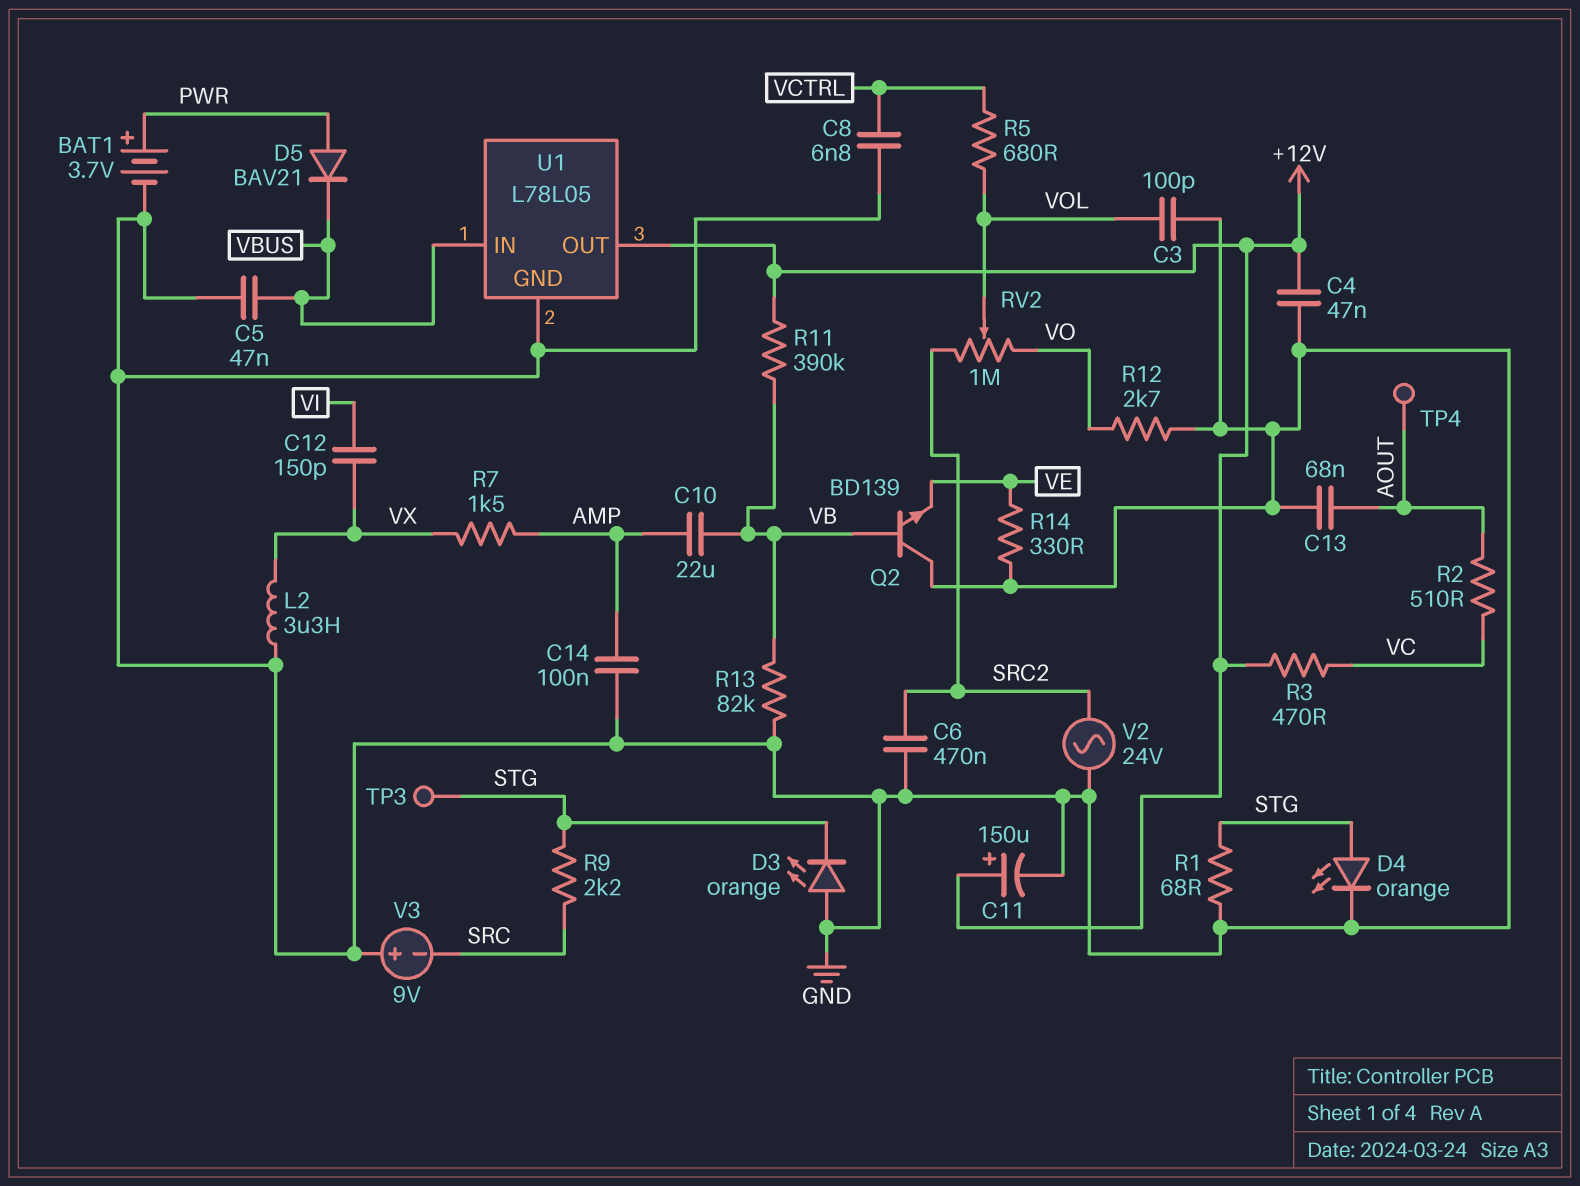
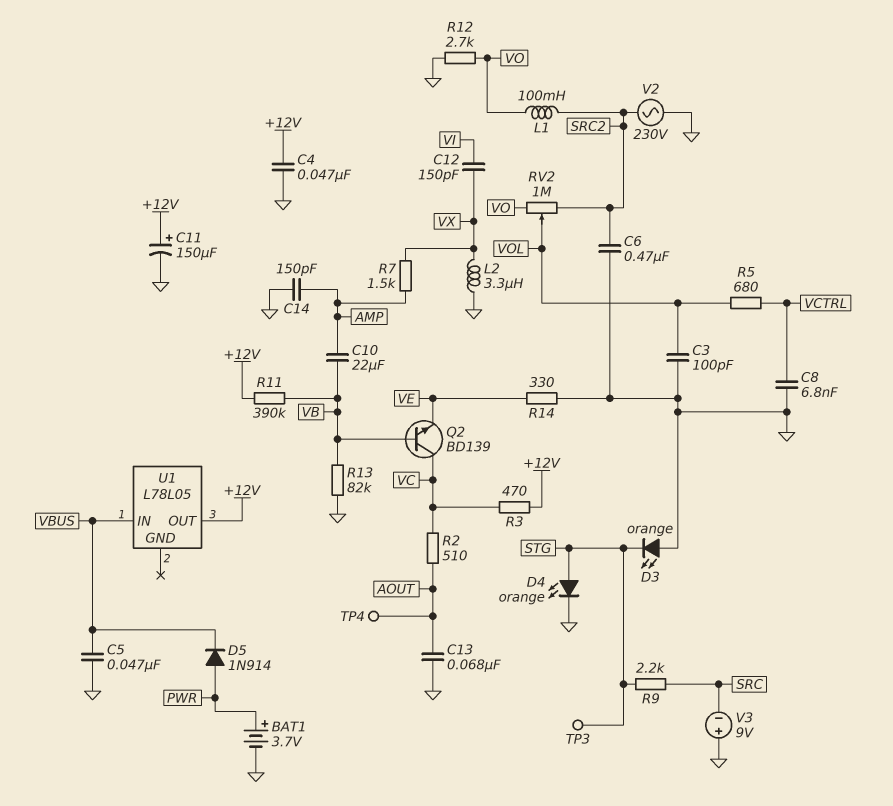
C14: 100nF (AMP, GND) -> 150pF (AMP, GND)
D5: diode BAV21 (A PWR, K VBUS) -> diode 1N914 (A PWR, K VBUS)
L1: none -> 100mH (SRC2, VO)
Q2: NPN BD139 (B VB, C GND, E VE) -> NPN BD139 (B VB, C VC, E VE)
R1: 68 (GND, STG) -> none
U1 pin GND: GND -> none
V2: AC 24V (GND, SRC2) -> AC 230V (GND, SRC2)

